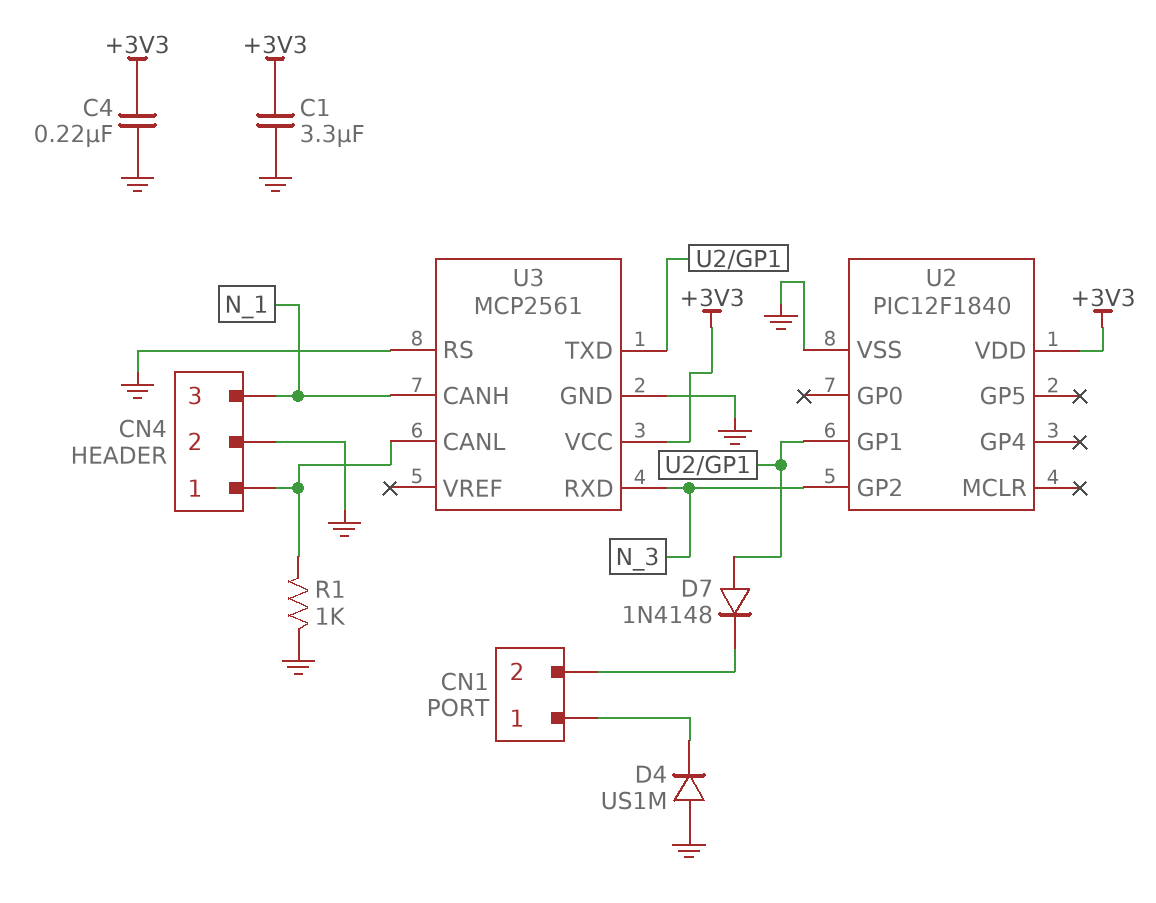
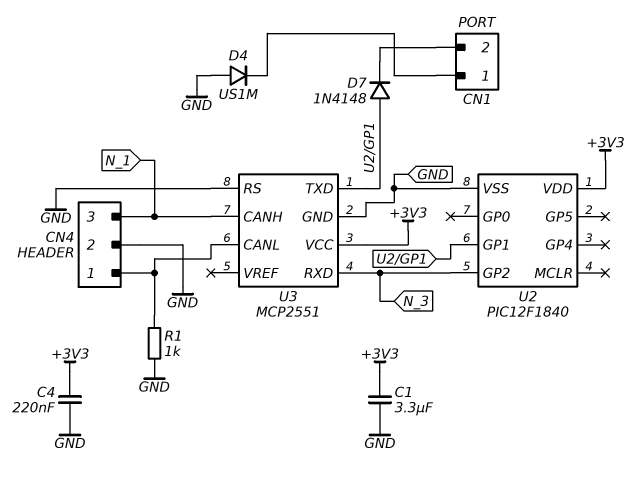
U3: MCP2561 -> MCP2551

